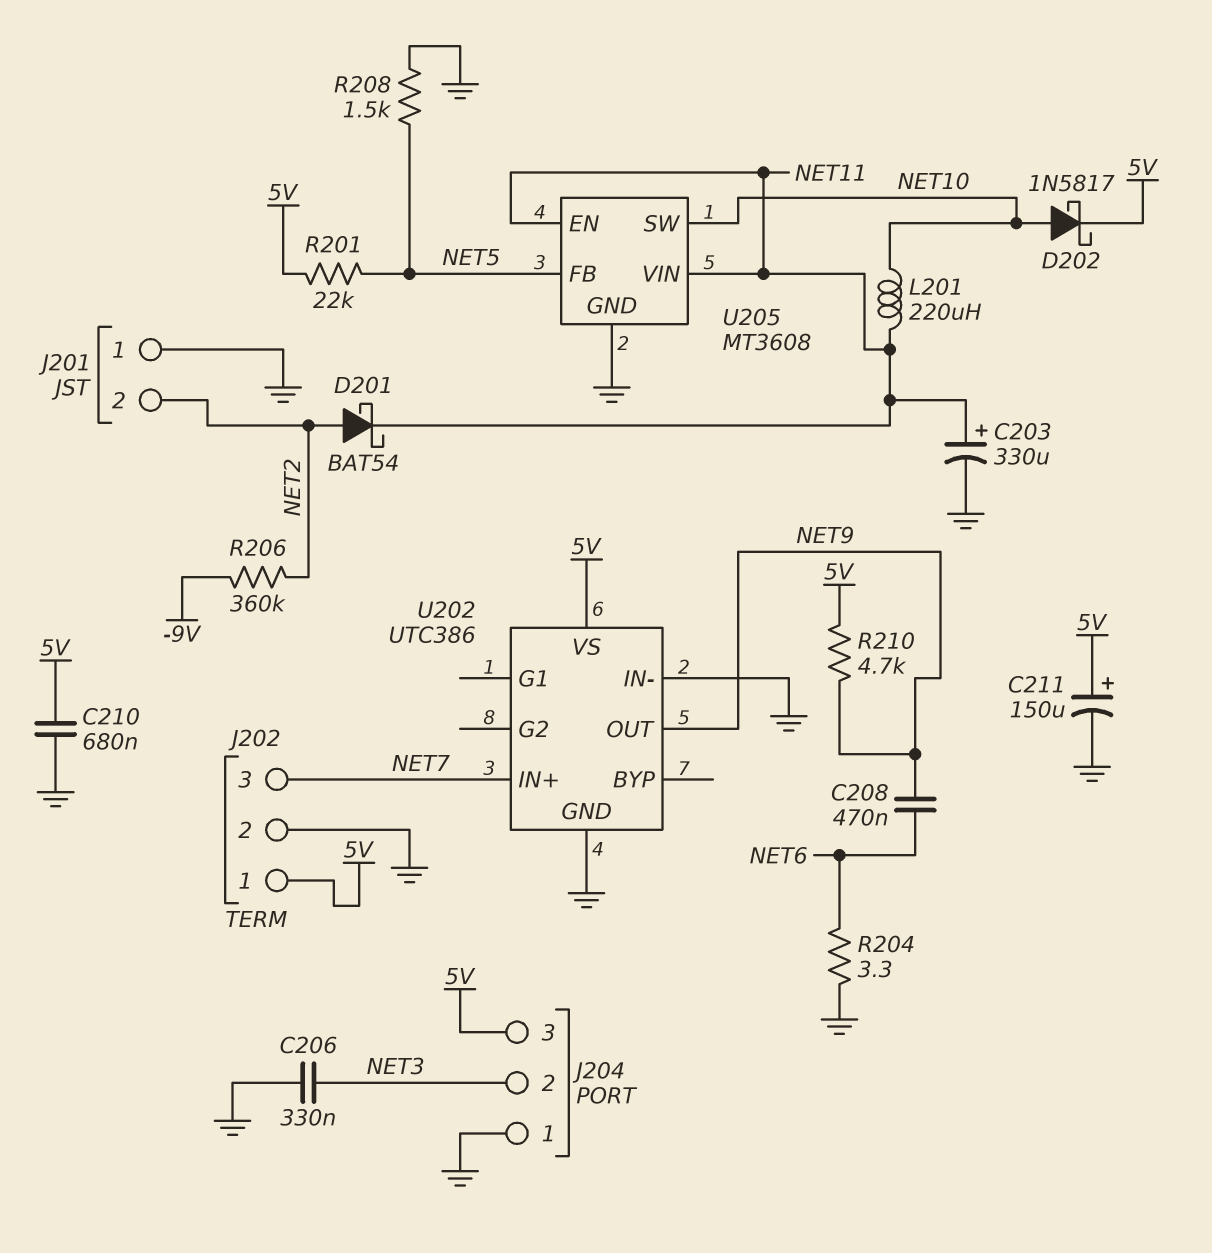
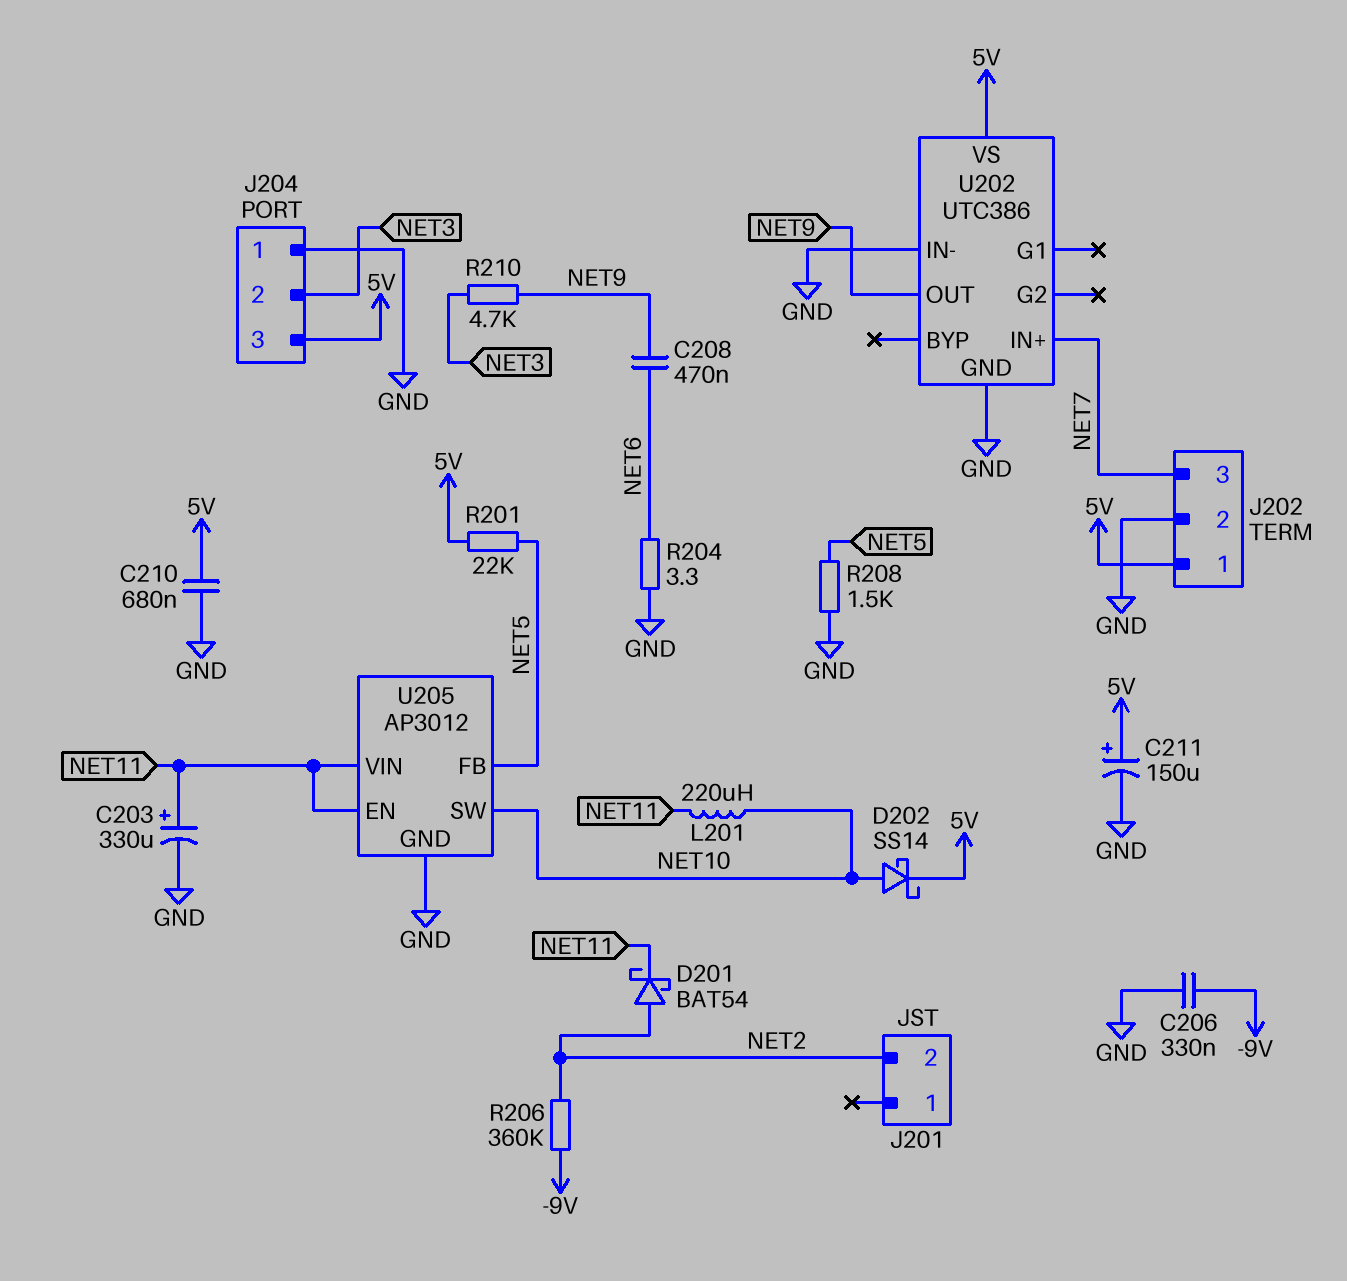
C206: 330nF (GND, NET3) -> 330nF (-9V, GND)
D202: schottky 1N5817 (A NET10, K 5V) -> schottky SS14 (A NET10, K 5V)
J201 pin 1: GND -> none
R210: 4.7k (5V, NET9) -> 4.7k (NET3, NET9)
U205: MT3608 -> AP3012

